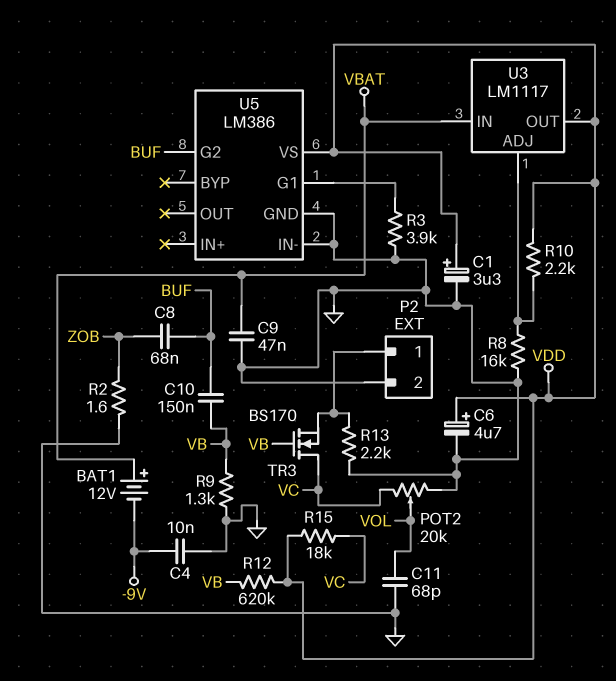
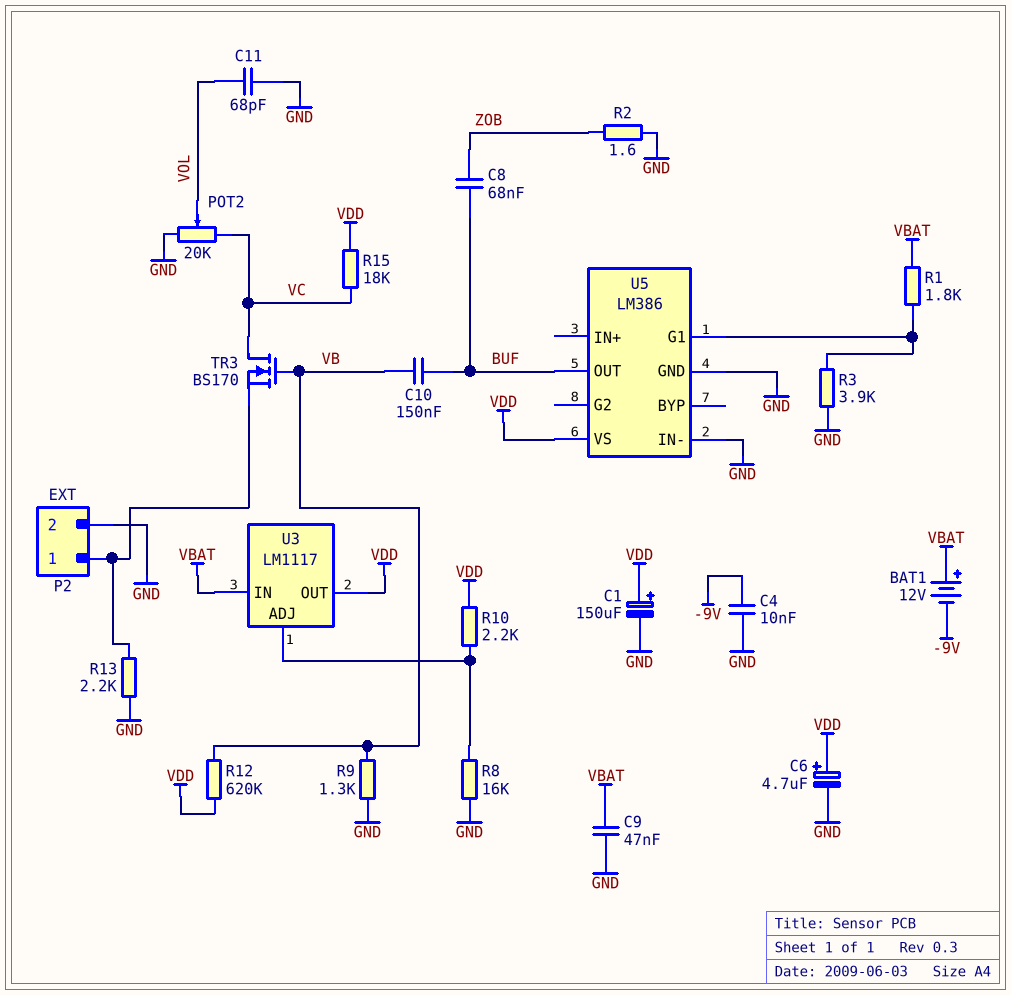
C1: 3.3uF (plus VDD, minus GND) -> 150uF (plus VDD, minus GND)
R1: none -> 1.8k (U5/G1, VBAT)
U5 pin G2: BUF -> none
U5 pin OUT: none -> BUF

